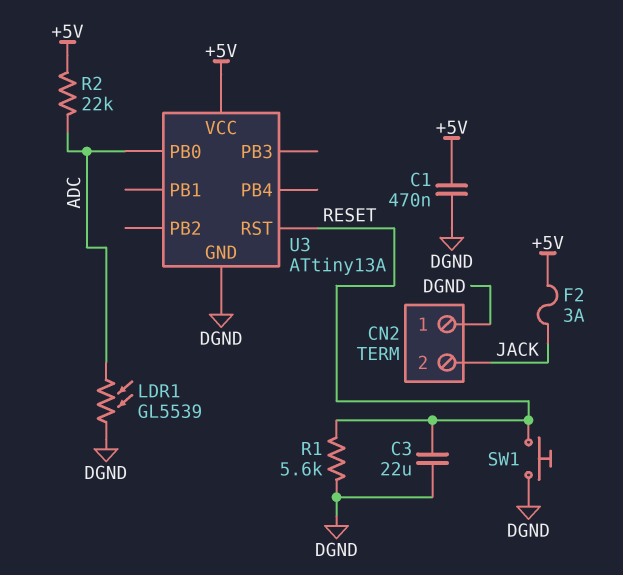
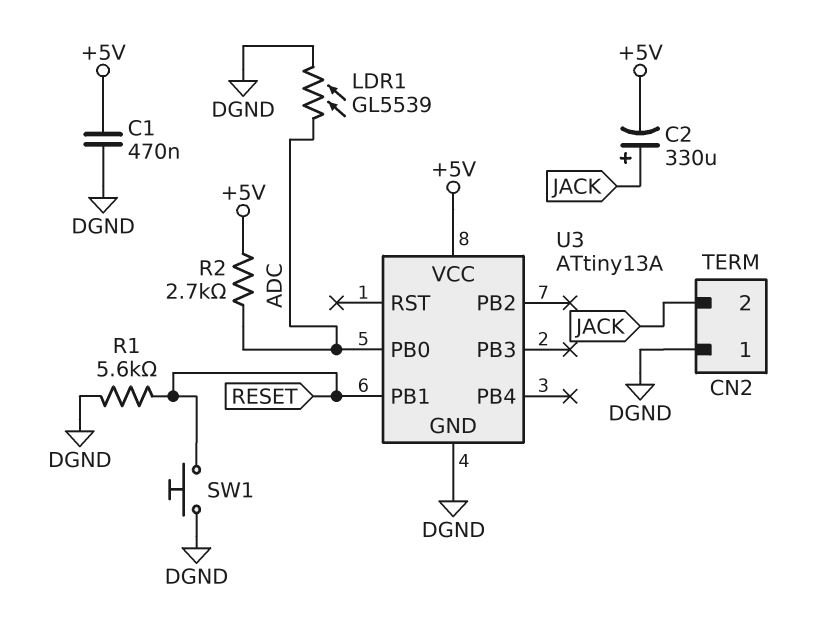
C2: none -> 330uF (plus JACK, minus +5V)
C3: 22uF (DGND, RESET) -> none
F2: 3A (+5V, JACK) -> none
R2: 22k (+5V, ADC) -> 2.7k (+5V, ADC)
U3 pin PB1: none -> RESET
U3 pin RST: RESET -> none

